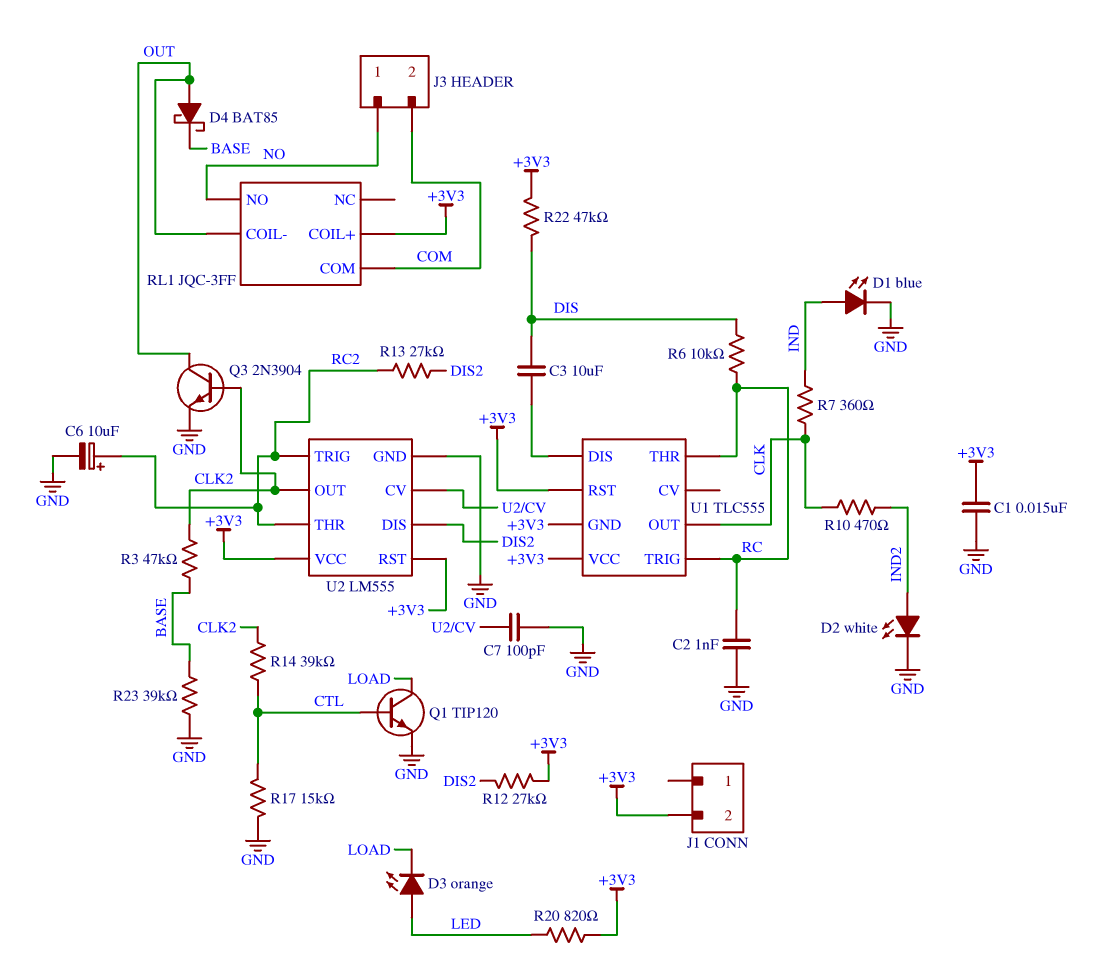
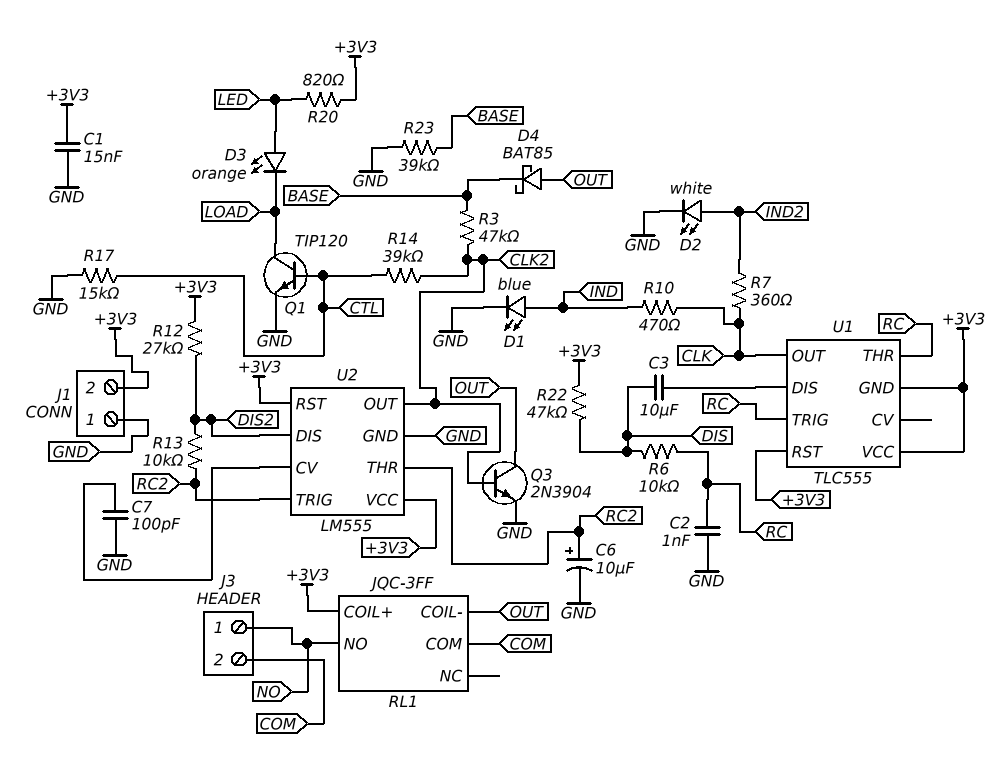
J1 pin 1: none -> GND
R7: 360 (CLK, IND) -> 360 (CLK, IND2)
R10: 470 (CLK, IND2) -> 470 (CLK, IND)
R13: 27k (DIS2, RC2) -> 10k (DIS2, RC2)

